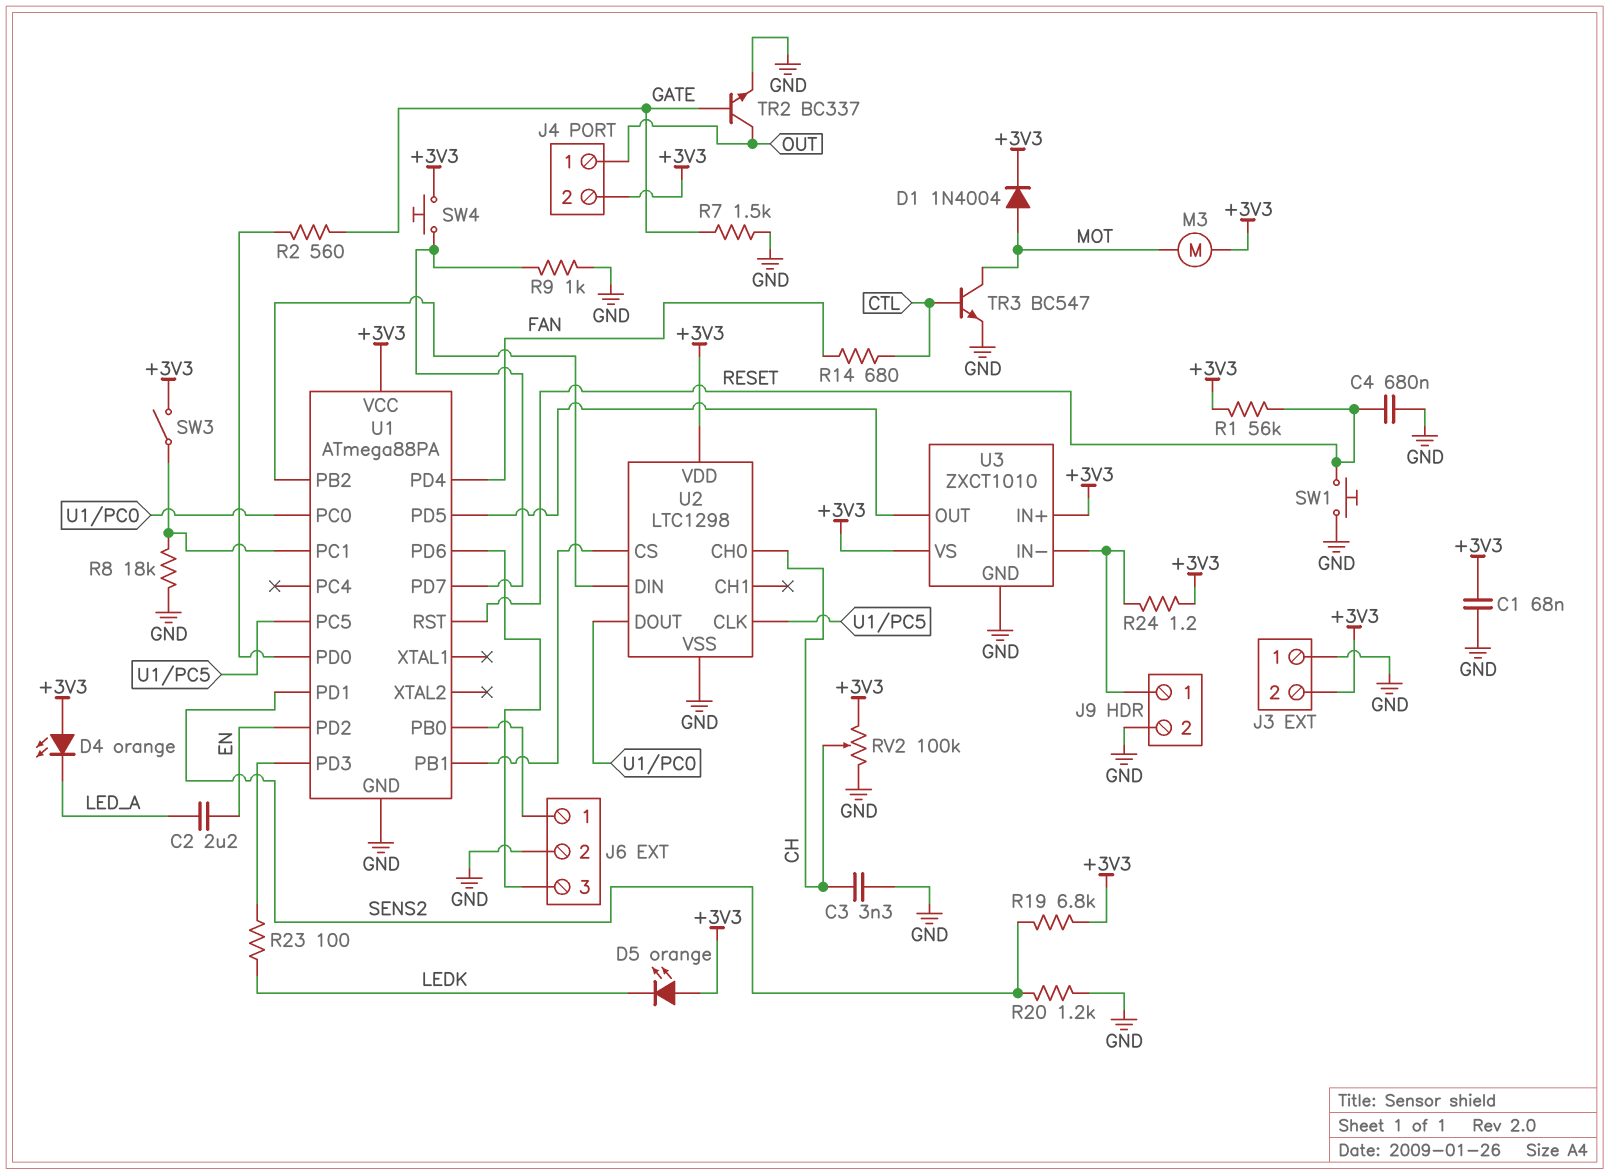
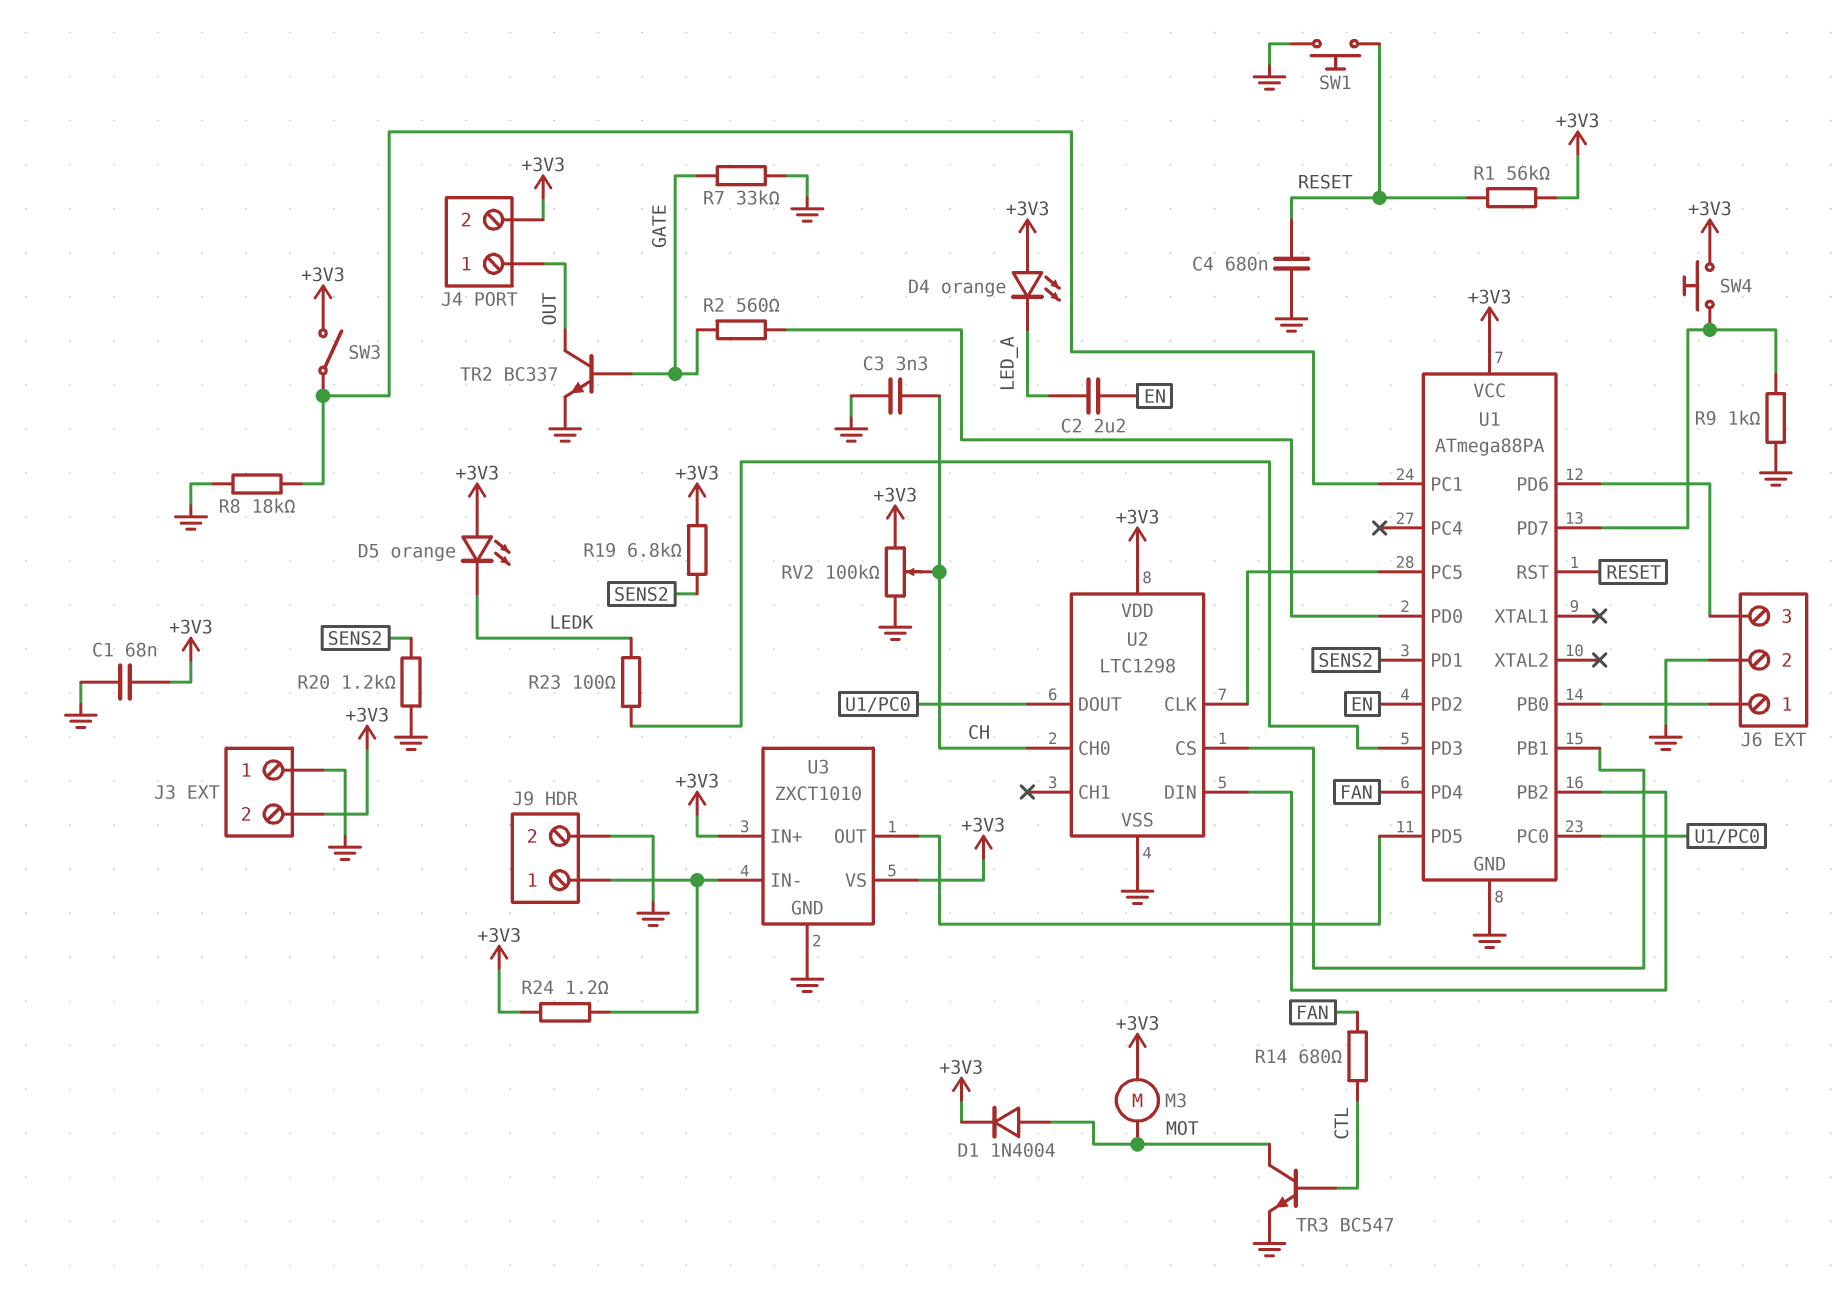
R7: 1.5k (GATE, GND) -> 33k (GATE, GND)

